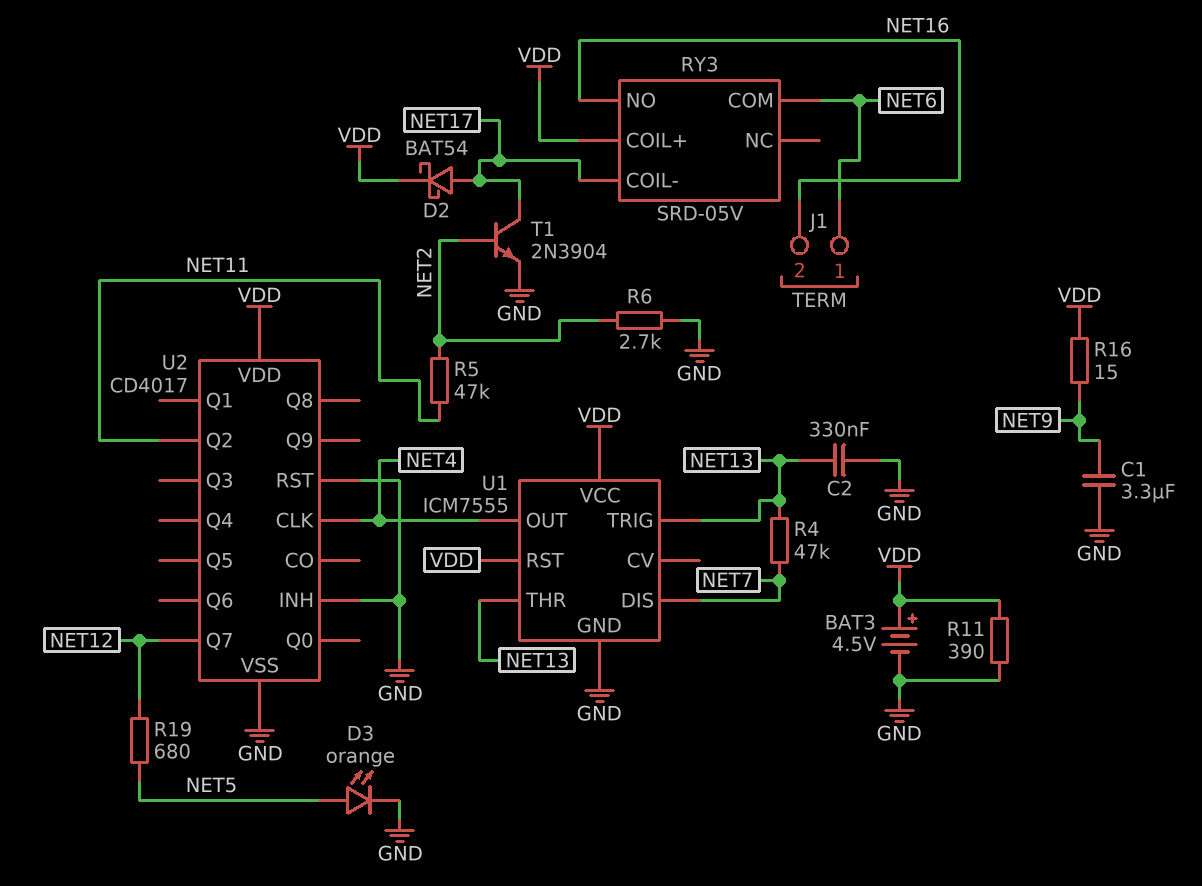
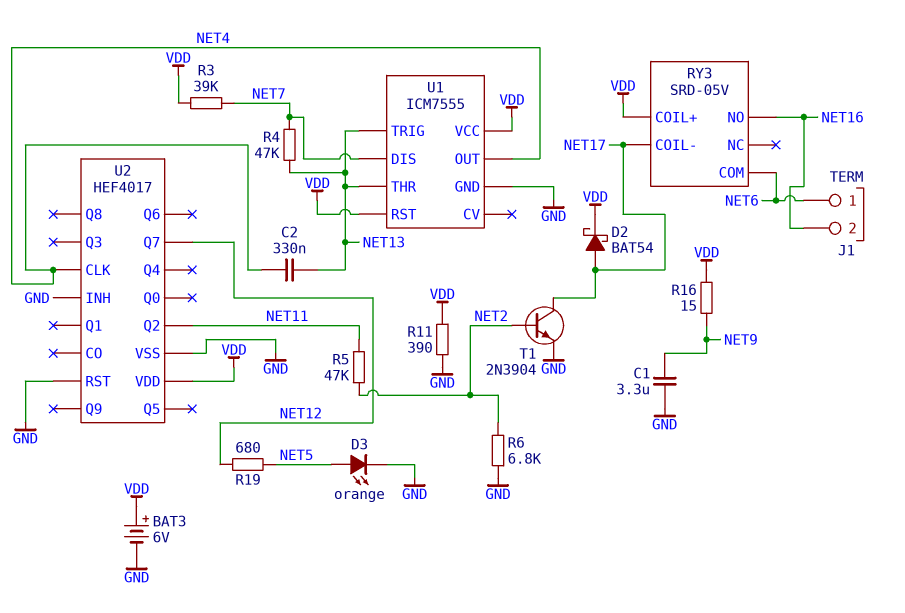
BAT3: 4.5V (plus VDD, minus GND) -> 6V (plus VDD, minus GND)
C2: 330nF (GND, NET13) -> 330nF (NET4, NET13)
R3: none -> 39k (NET7, VDD)
R6: 2.7k (GND, NET2) -> 6.8k (GND, NET2)
U2: CD4017 -> HEF4017

